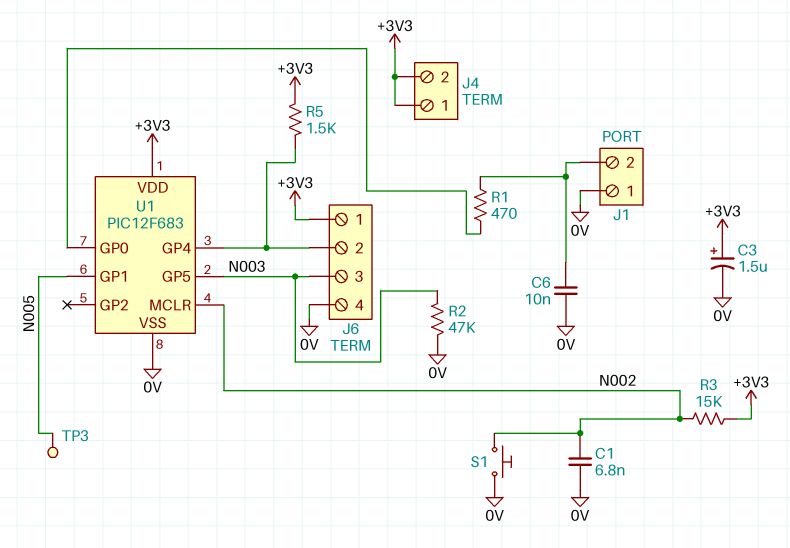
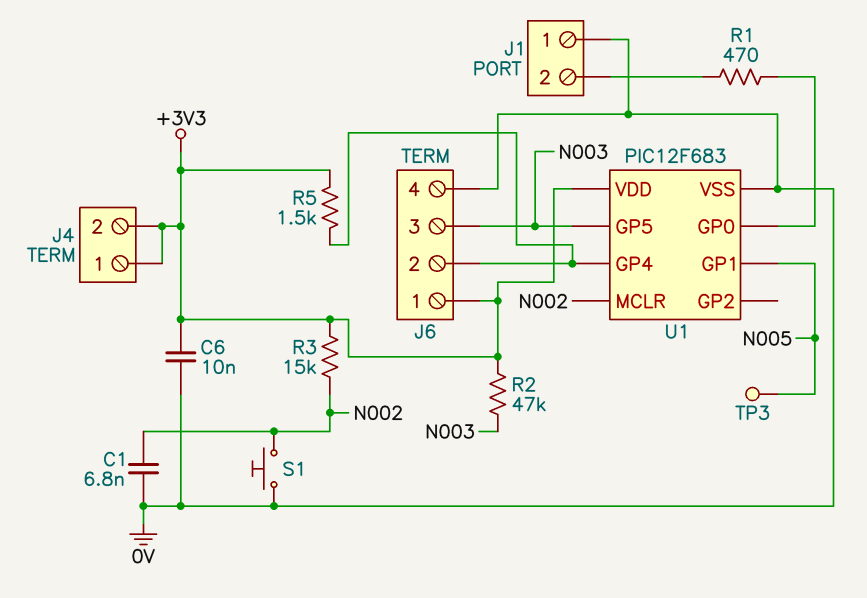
C3: 1.5uF (plus +3V3, minus 0V) -> none
C6: 10nF (0V, J1/2) -> 10nF (+3V3, 0V)
R2: 47k (0V, N003) -> 47k (+3V3, N003)

